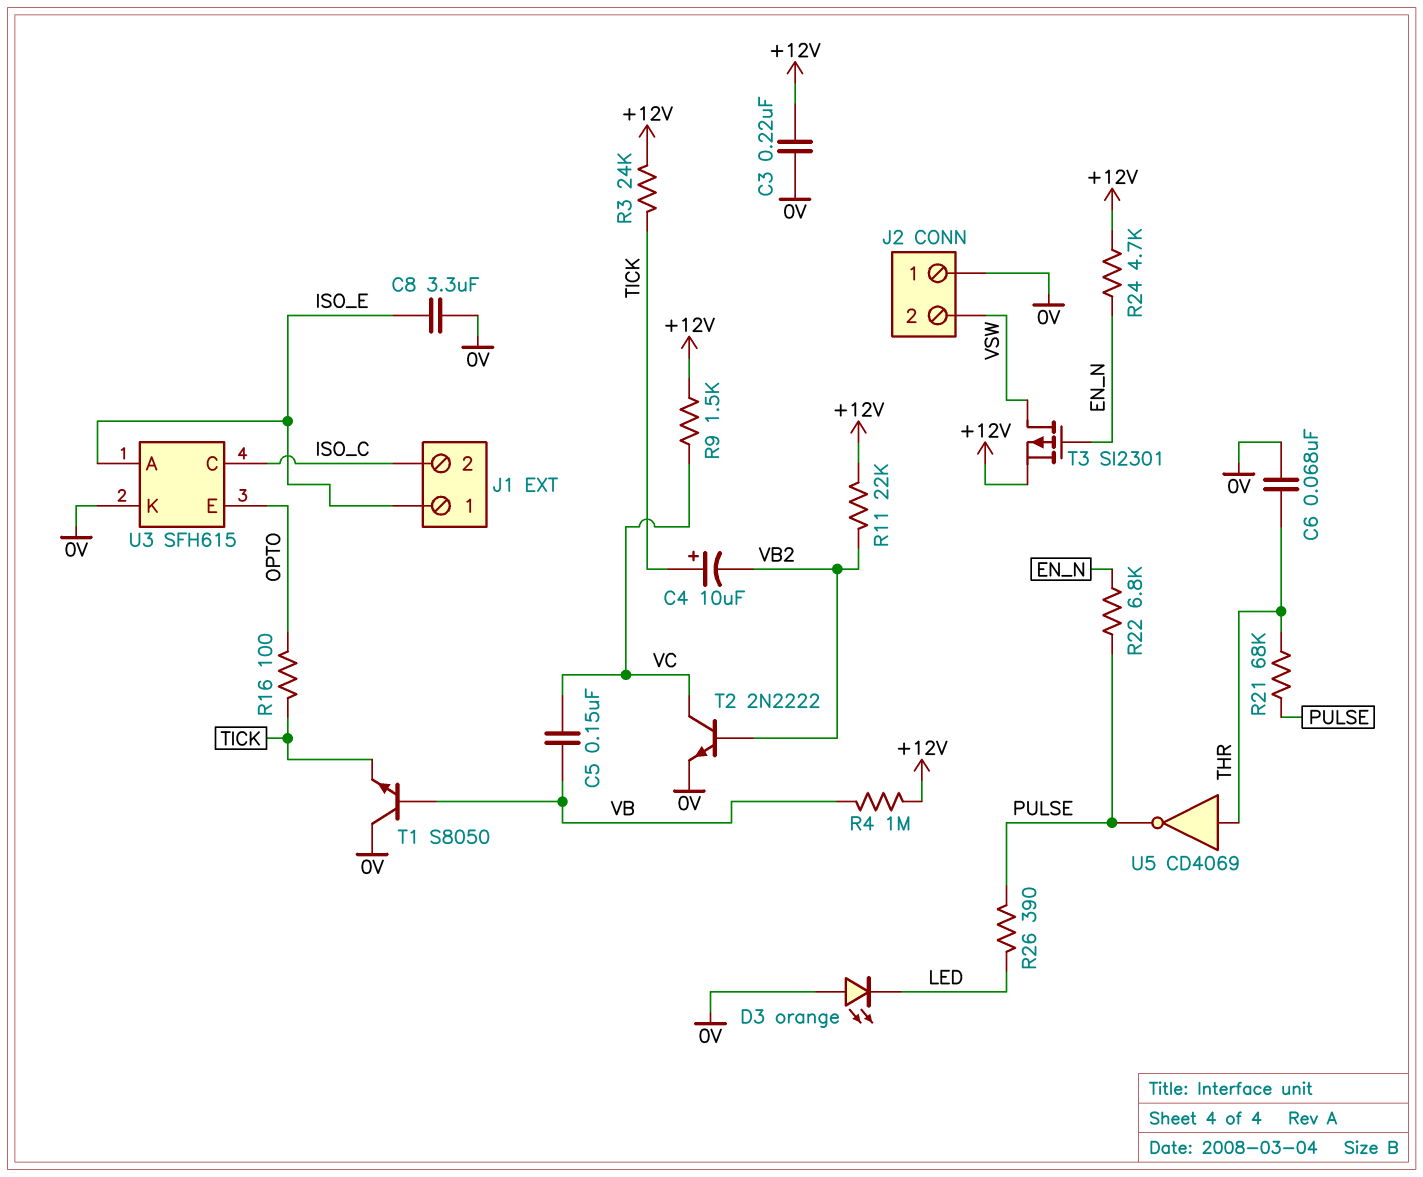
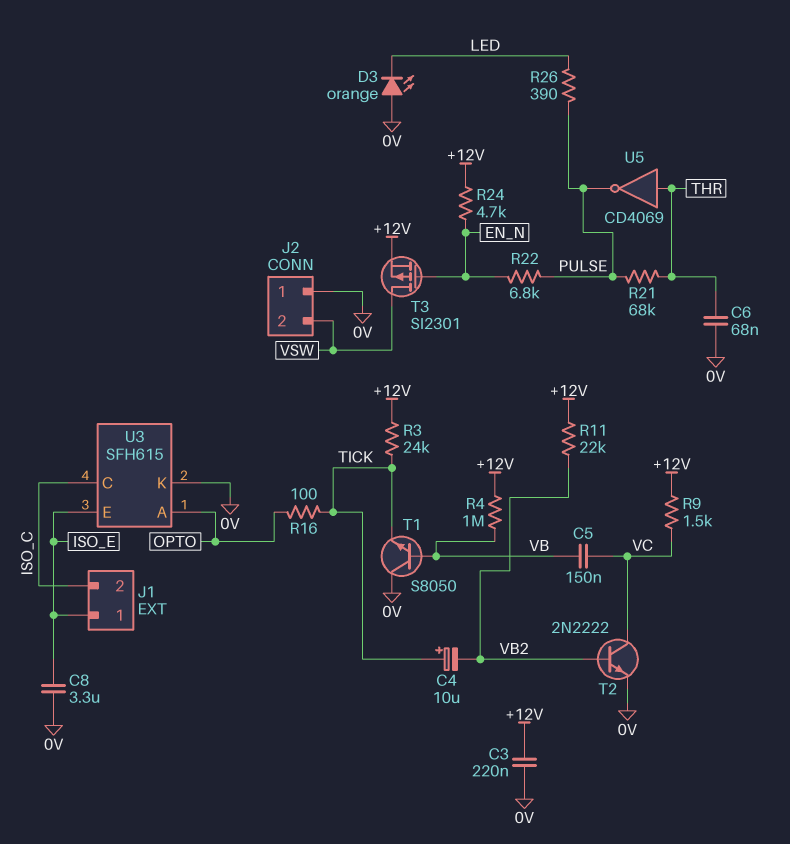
U3 pin A: ISO_E -> OPTO
U3 pin E: OPTO -> ISO_E

